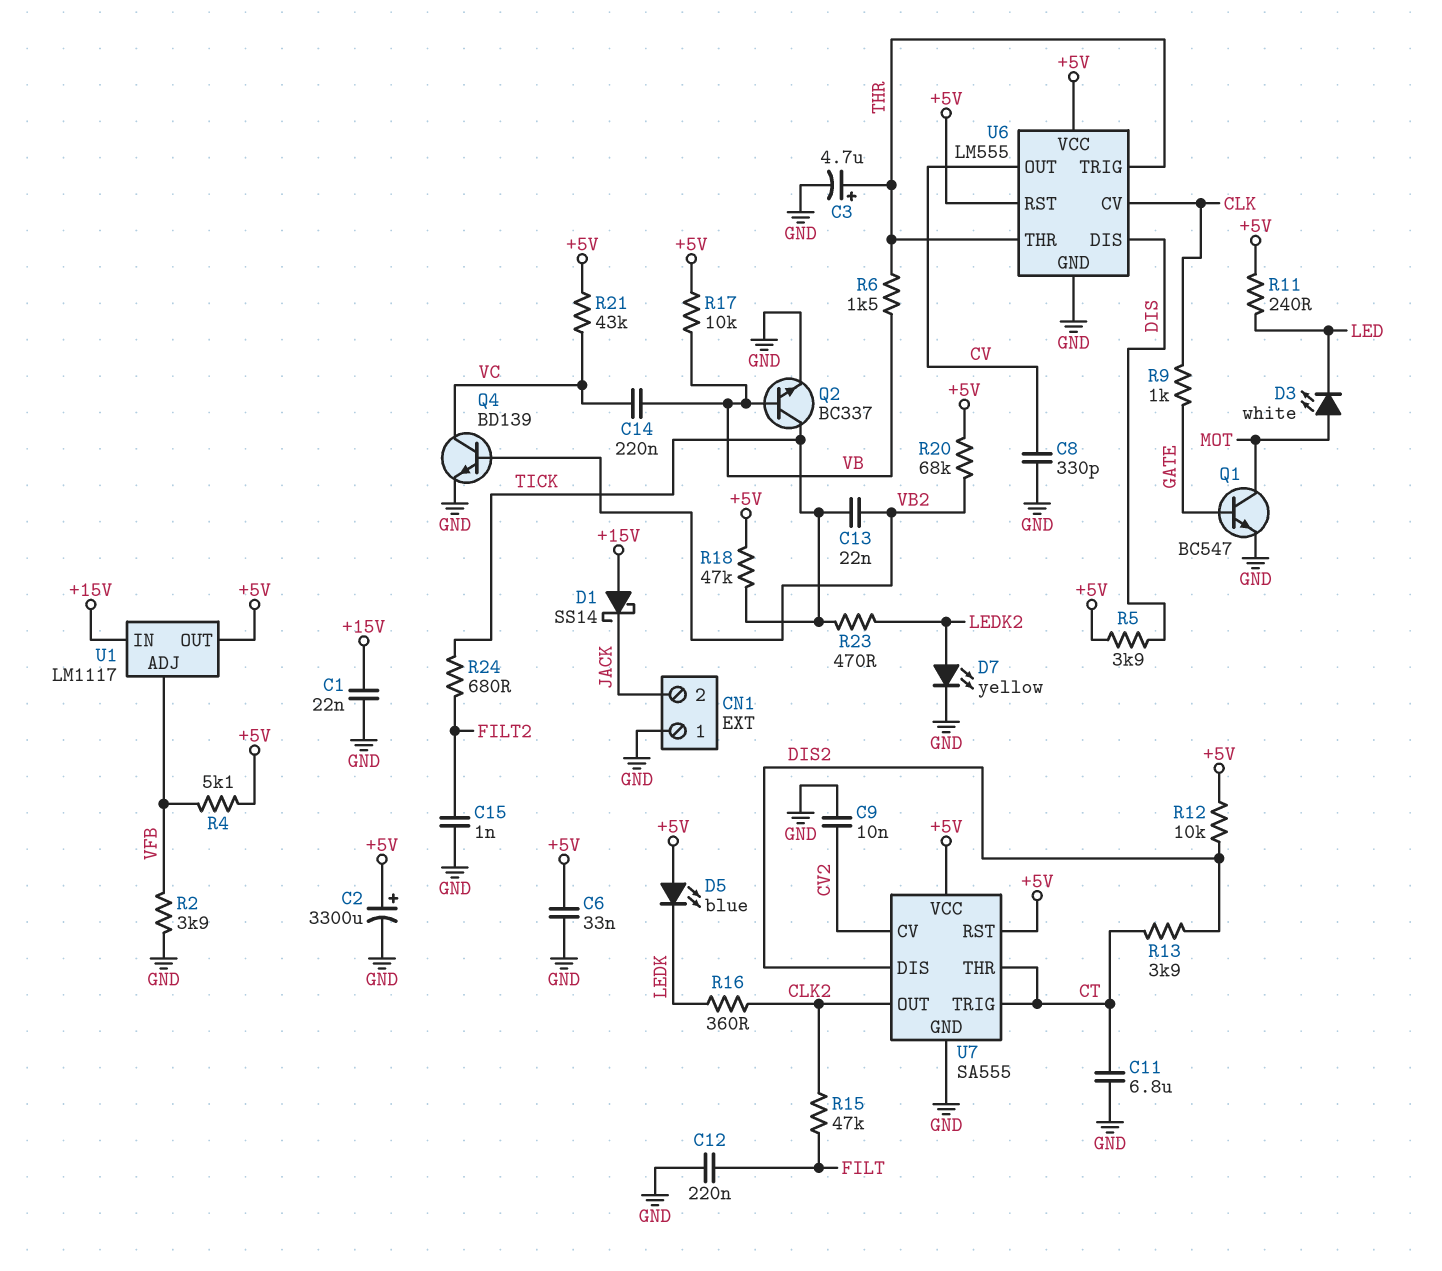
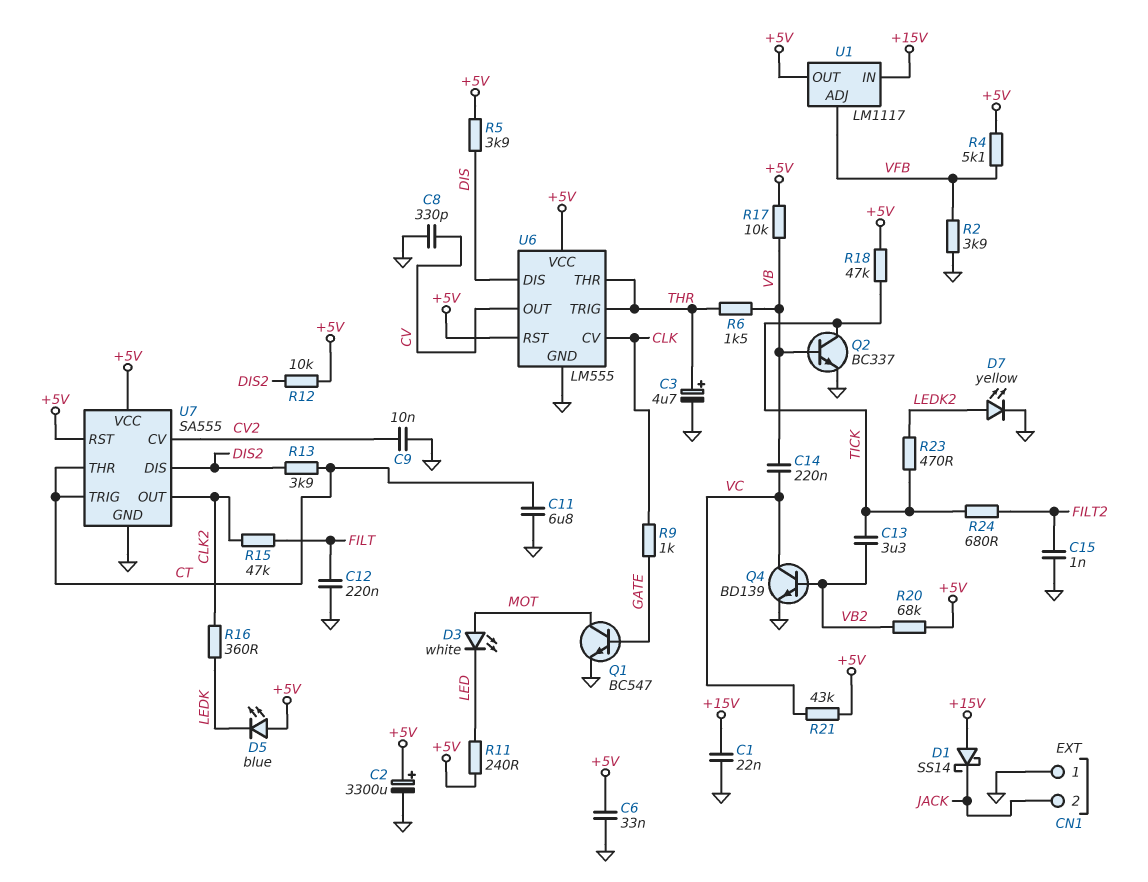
C13: 22nF (TICK, VB2) -> 3.3uF (TICK, VB2)

